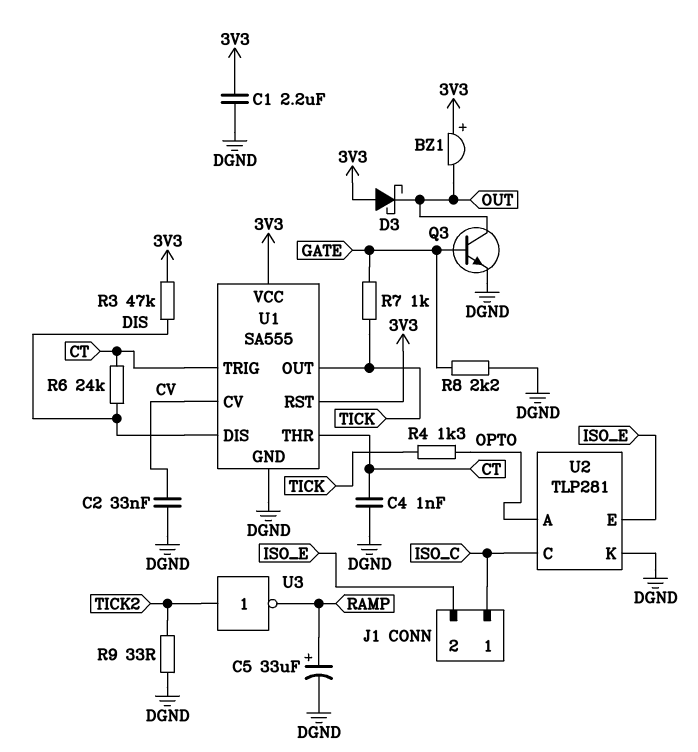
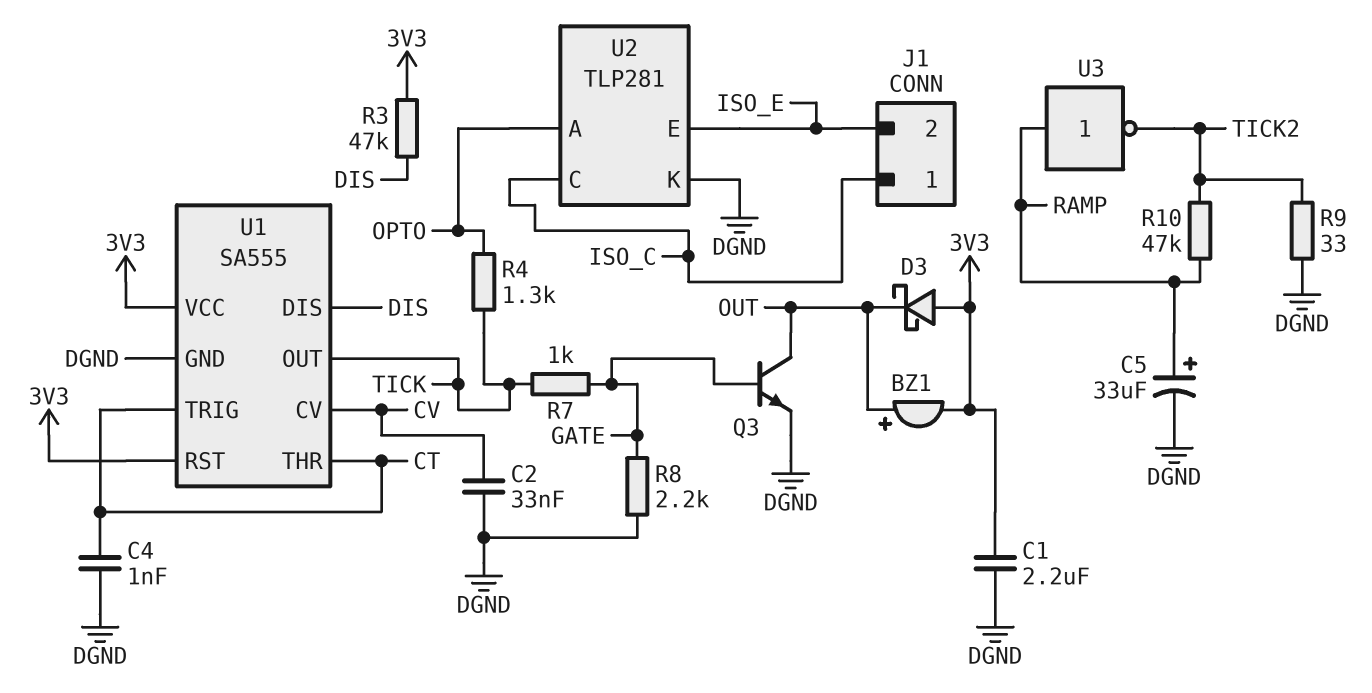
BZ1: buzzer (plus 3V3, minus OUT) -> buzzer (plus OUT, minus 3V3)
R6: 24k (CT, DIS) -> none
R10: none -> 47k (RAMP, TICK2)
U3: NOT (in TICK2, out RAMP) -> NOT (in RAMP, out TICK2)

